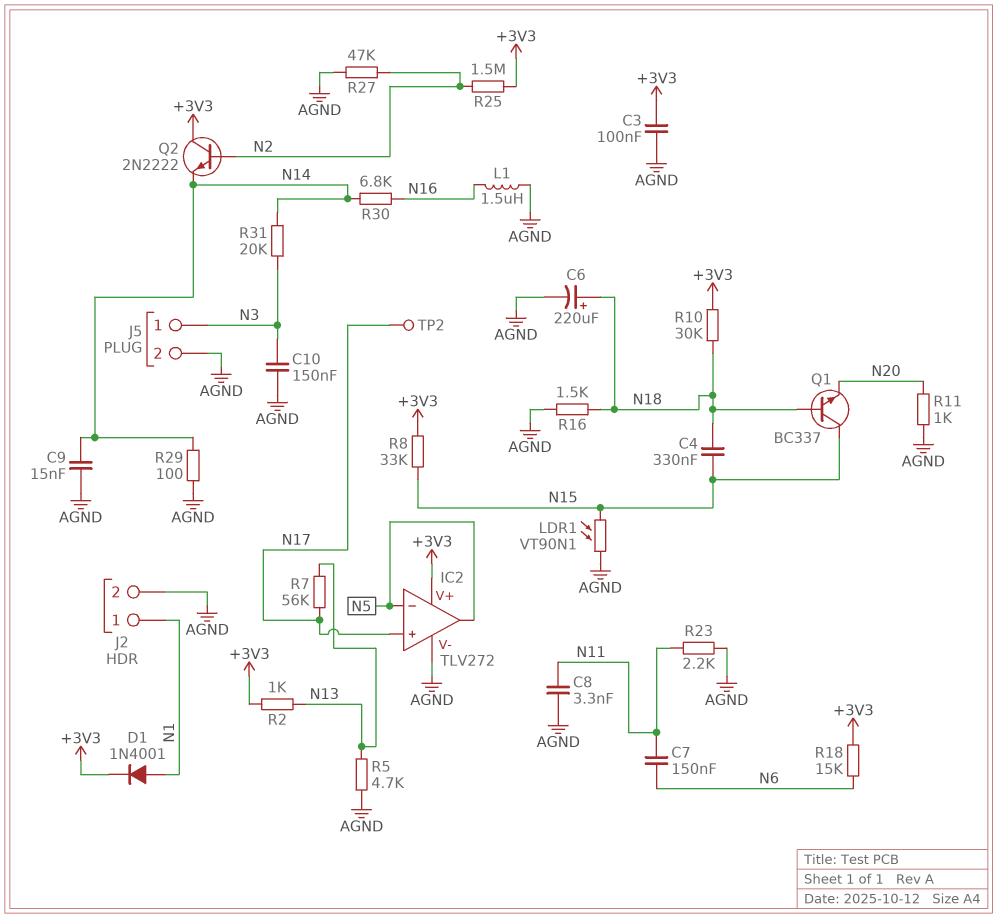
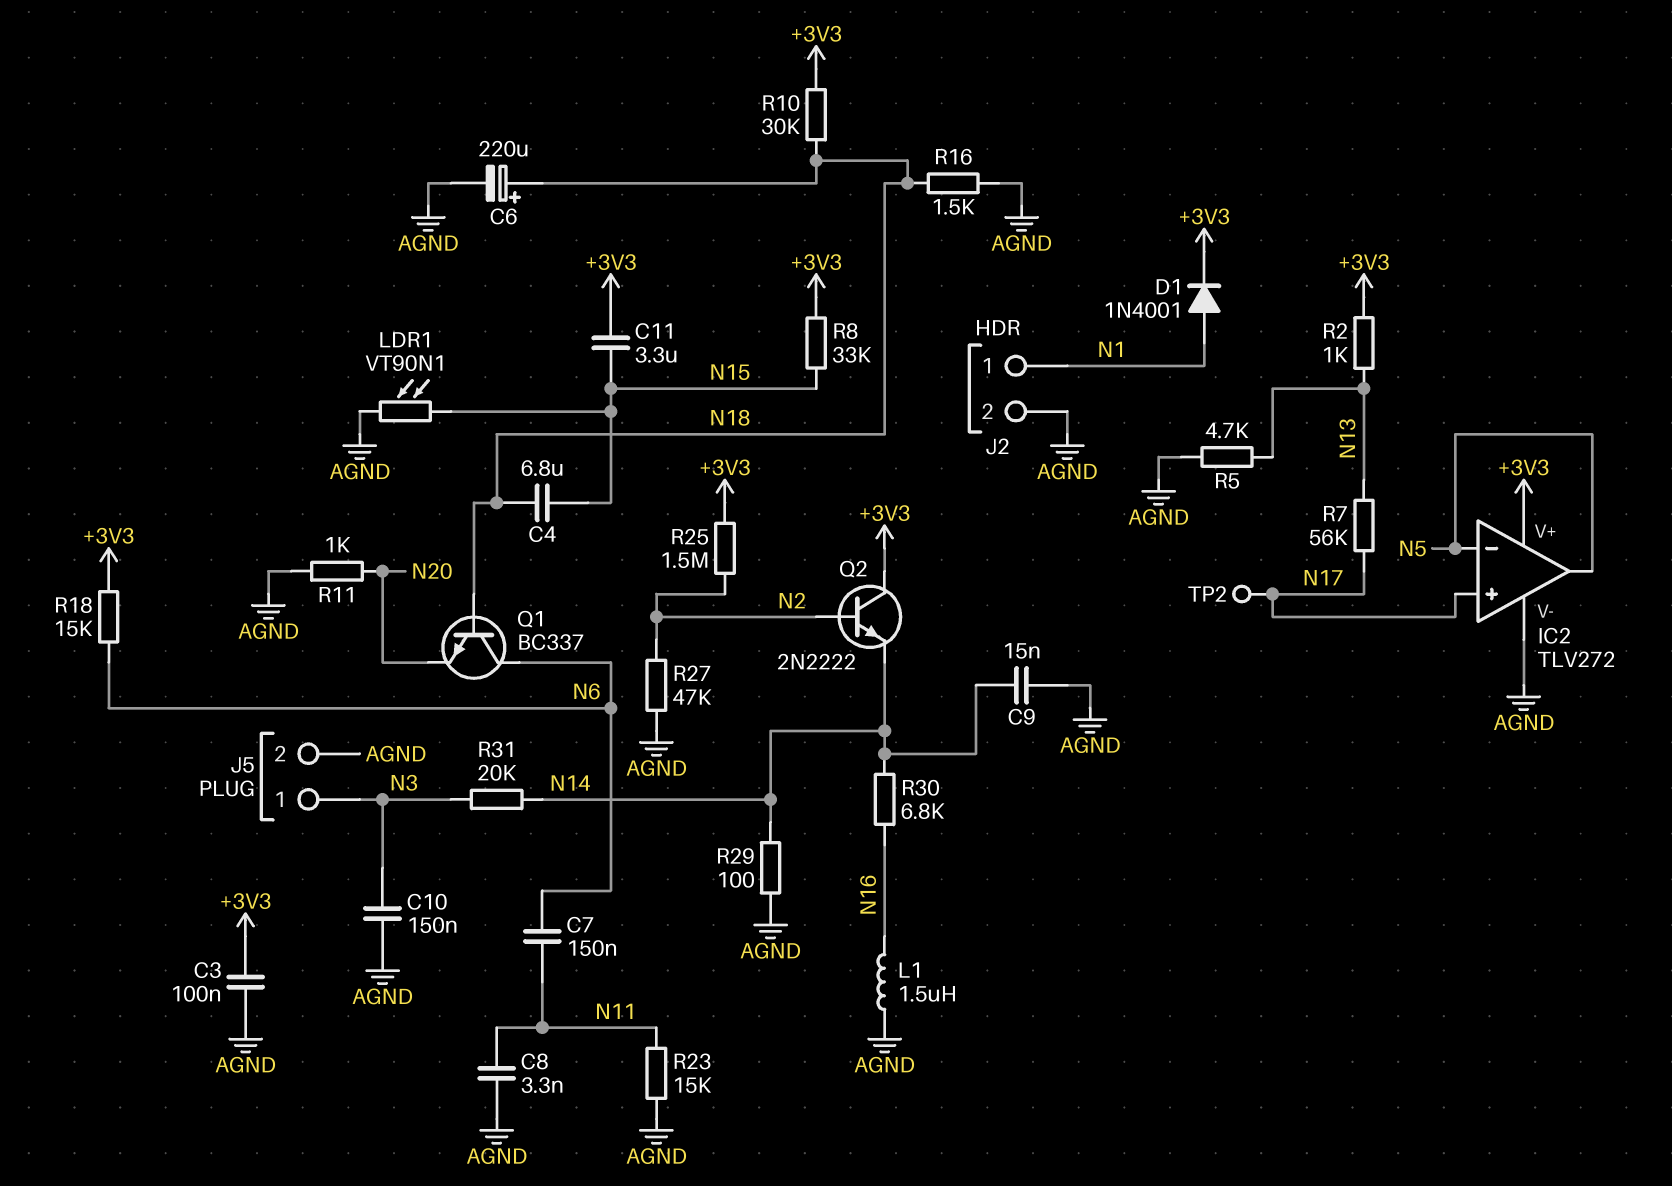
C4: 330nF (N15, N18) -> 6.8uF (N15, N18)
C11: none -> 3.3uF (+3V3, N15)
Q1: NPN BC337 (B N18, C N15, E N20) -> NPN BC337 (B N18, C N6, E N20)
R23: 2.2k (AGND, N11) -> 15k (AGND, N11)

